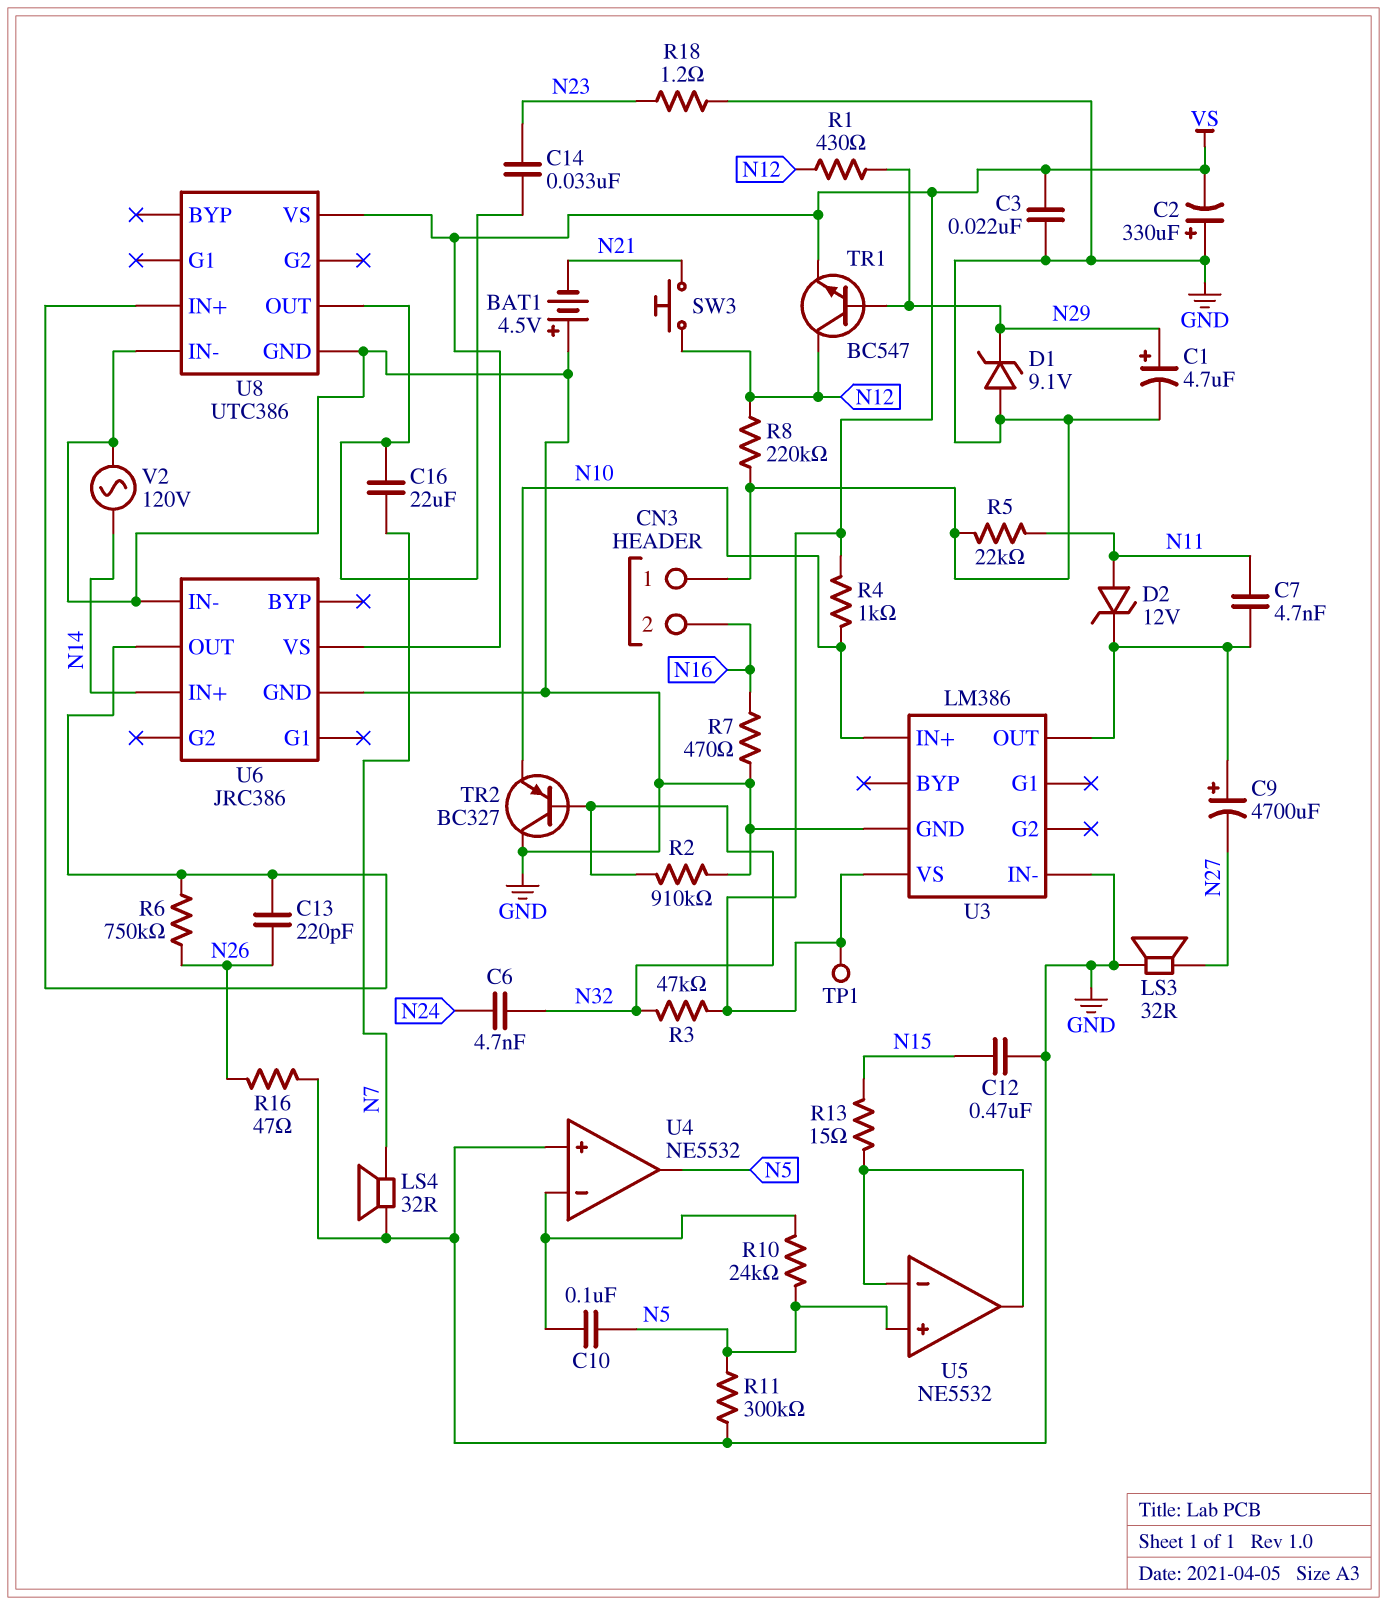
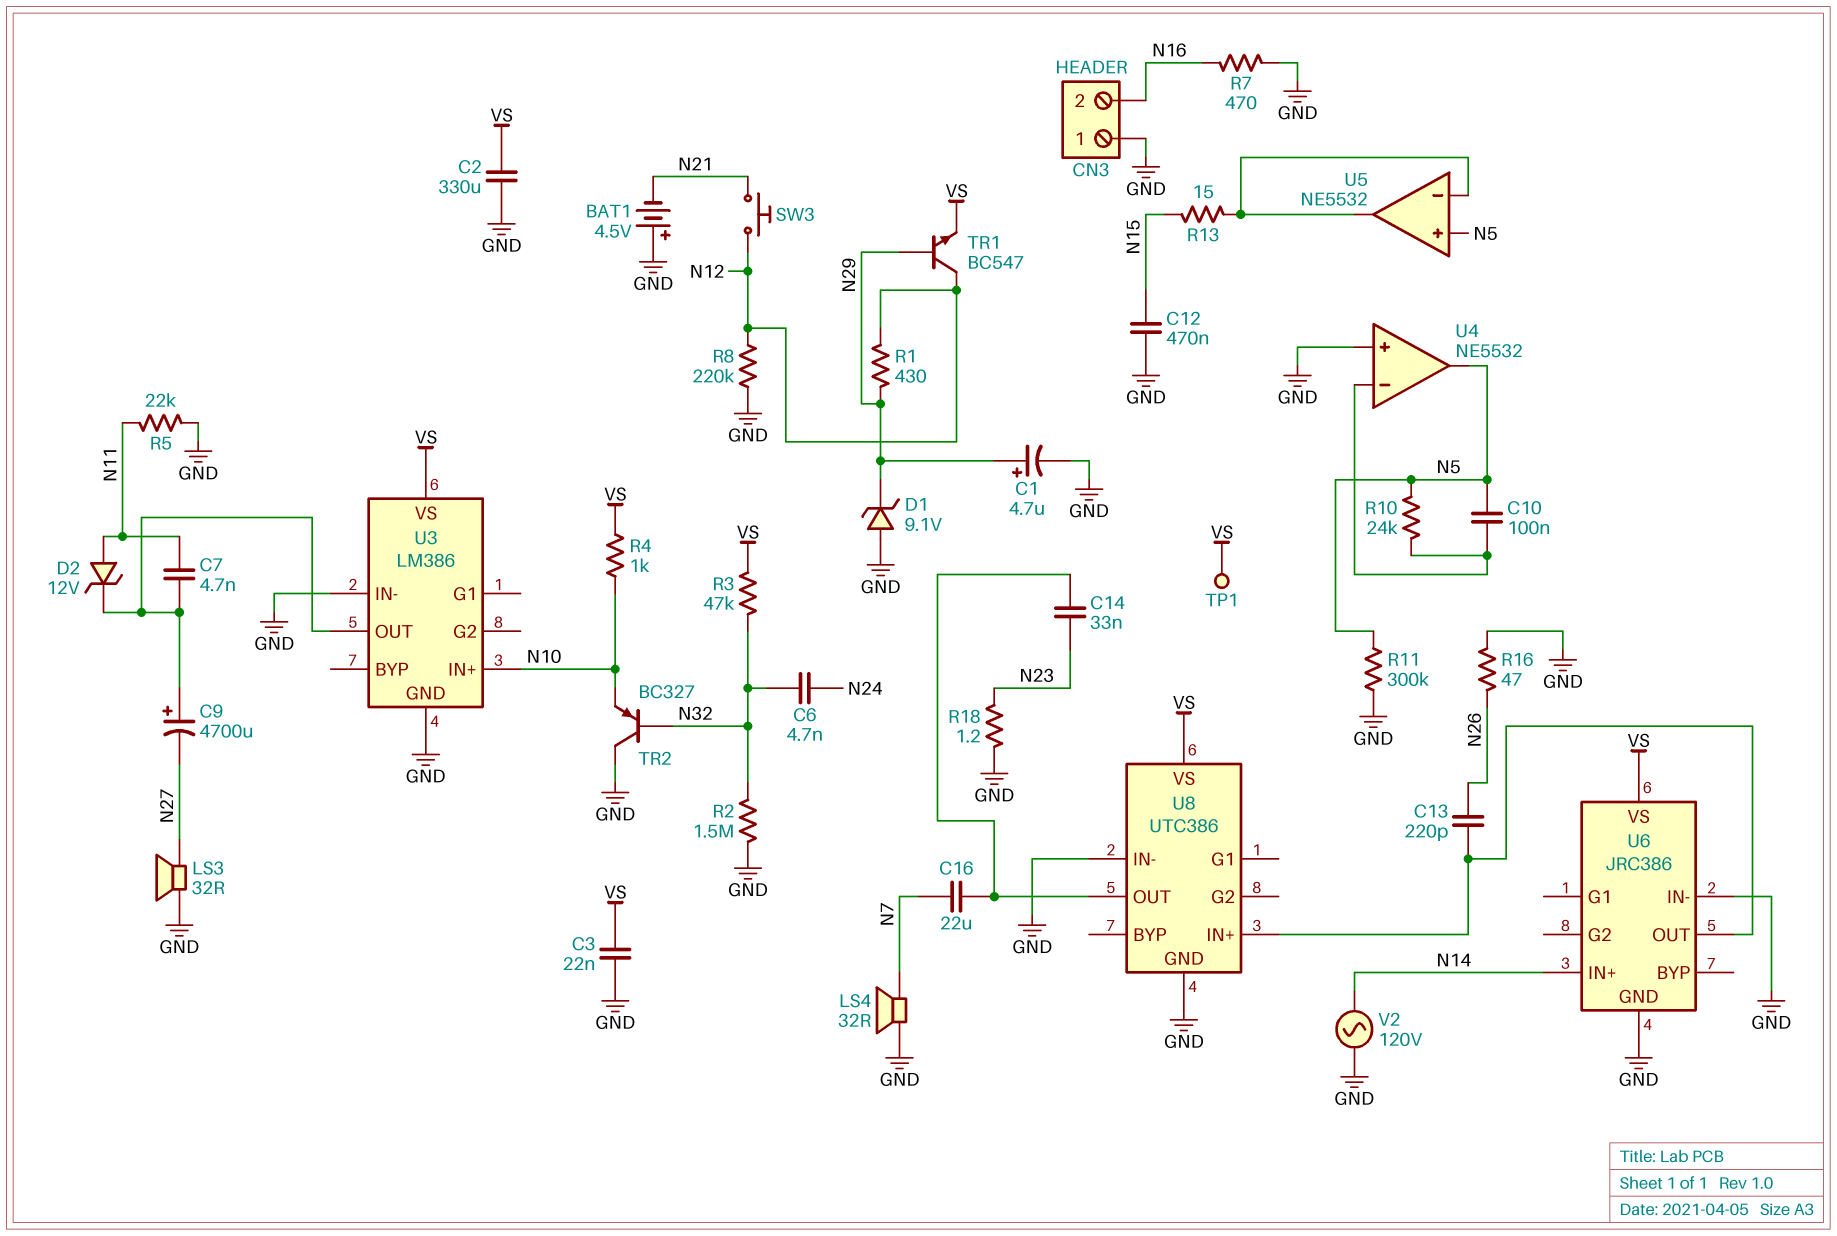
C2: 330uF (plus GND, minus VS) -> 330uF (GND, VS)
R2: 910k (GND, N32) -> 1.5M (GND, N32)
R6: 750k (N26, U6/OUT) -> none

